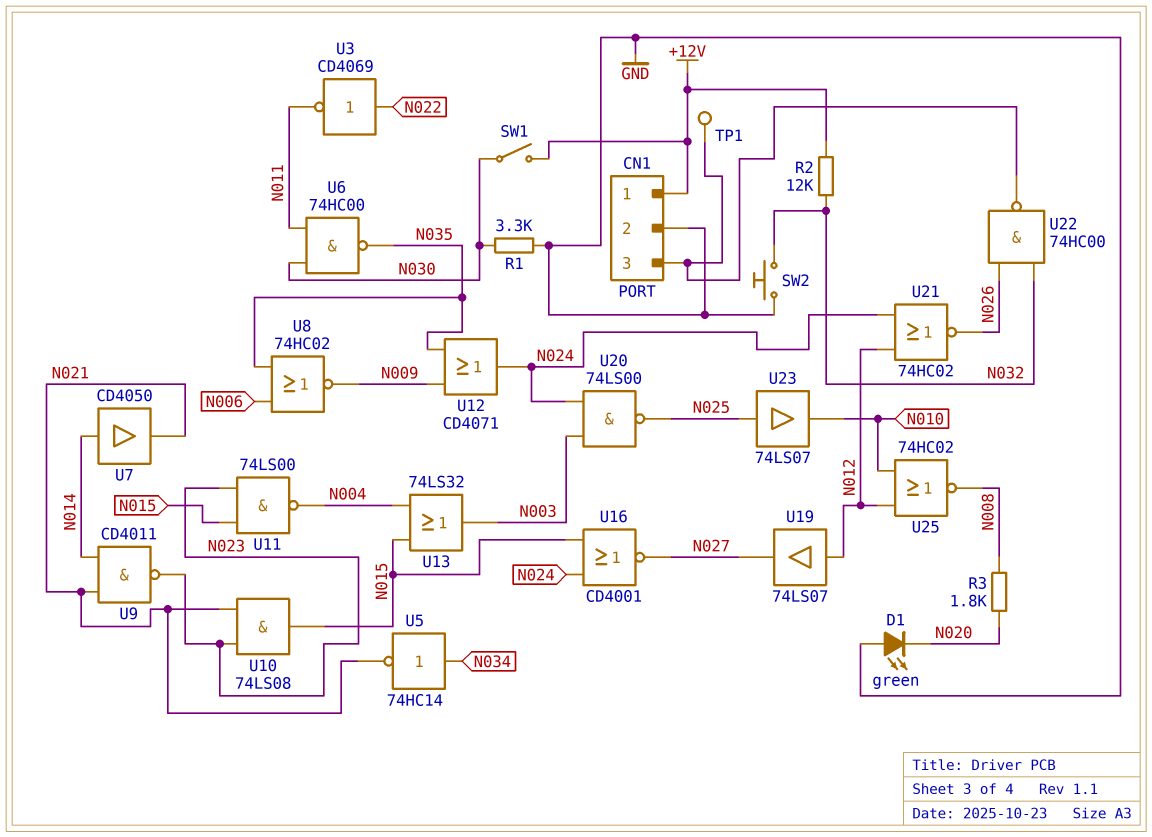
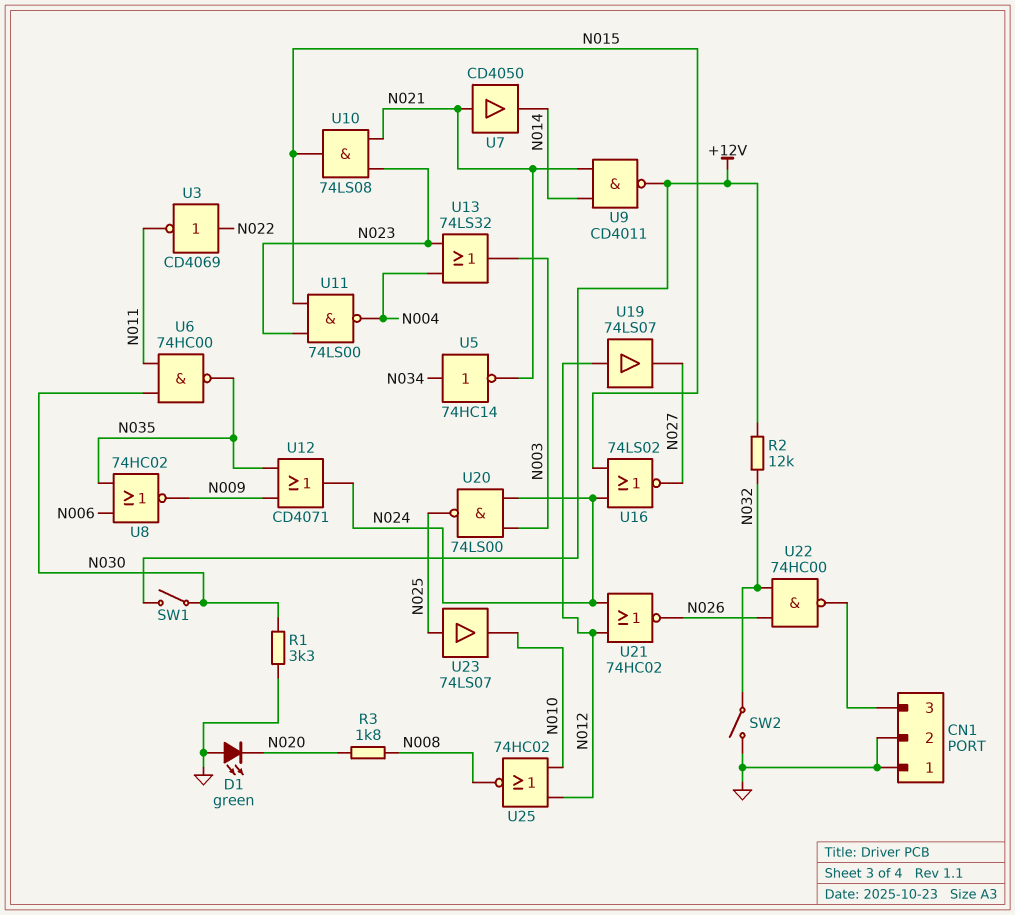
CN1 pin 1: +12V -> GND
SW2: button (GND, N032) -> switch (GND, N032)
TP1: test point (CN1/3) -> none
U7: buffer CD4050 (in N014, out N021) -> buffer CD4050 (in N021, out N014)
U9: NAND CD4011 (in N014, in N021, out N023) -> NAND CD4011 (in N014, in N021, out +12V)
U13: OR 74LS32 (in N004, in N015, out N003) -> OR 74LS32 (in N004, in N023, out N003)
U16: NOR CD4001 (in N015, in N024, out N027) -> NOR 74LS02 (in N015, in N024, out N027)

